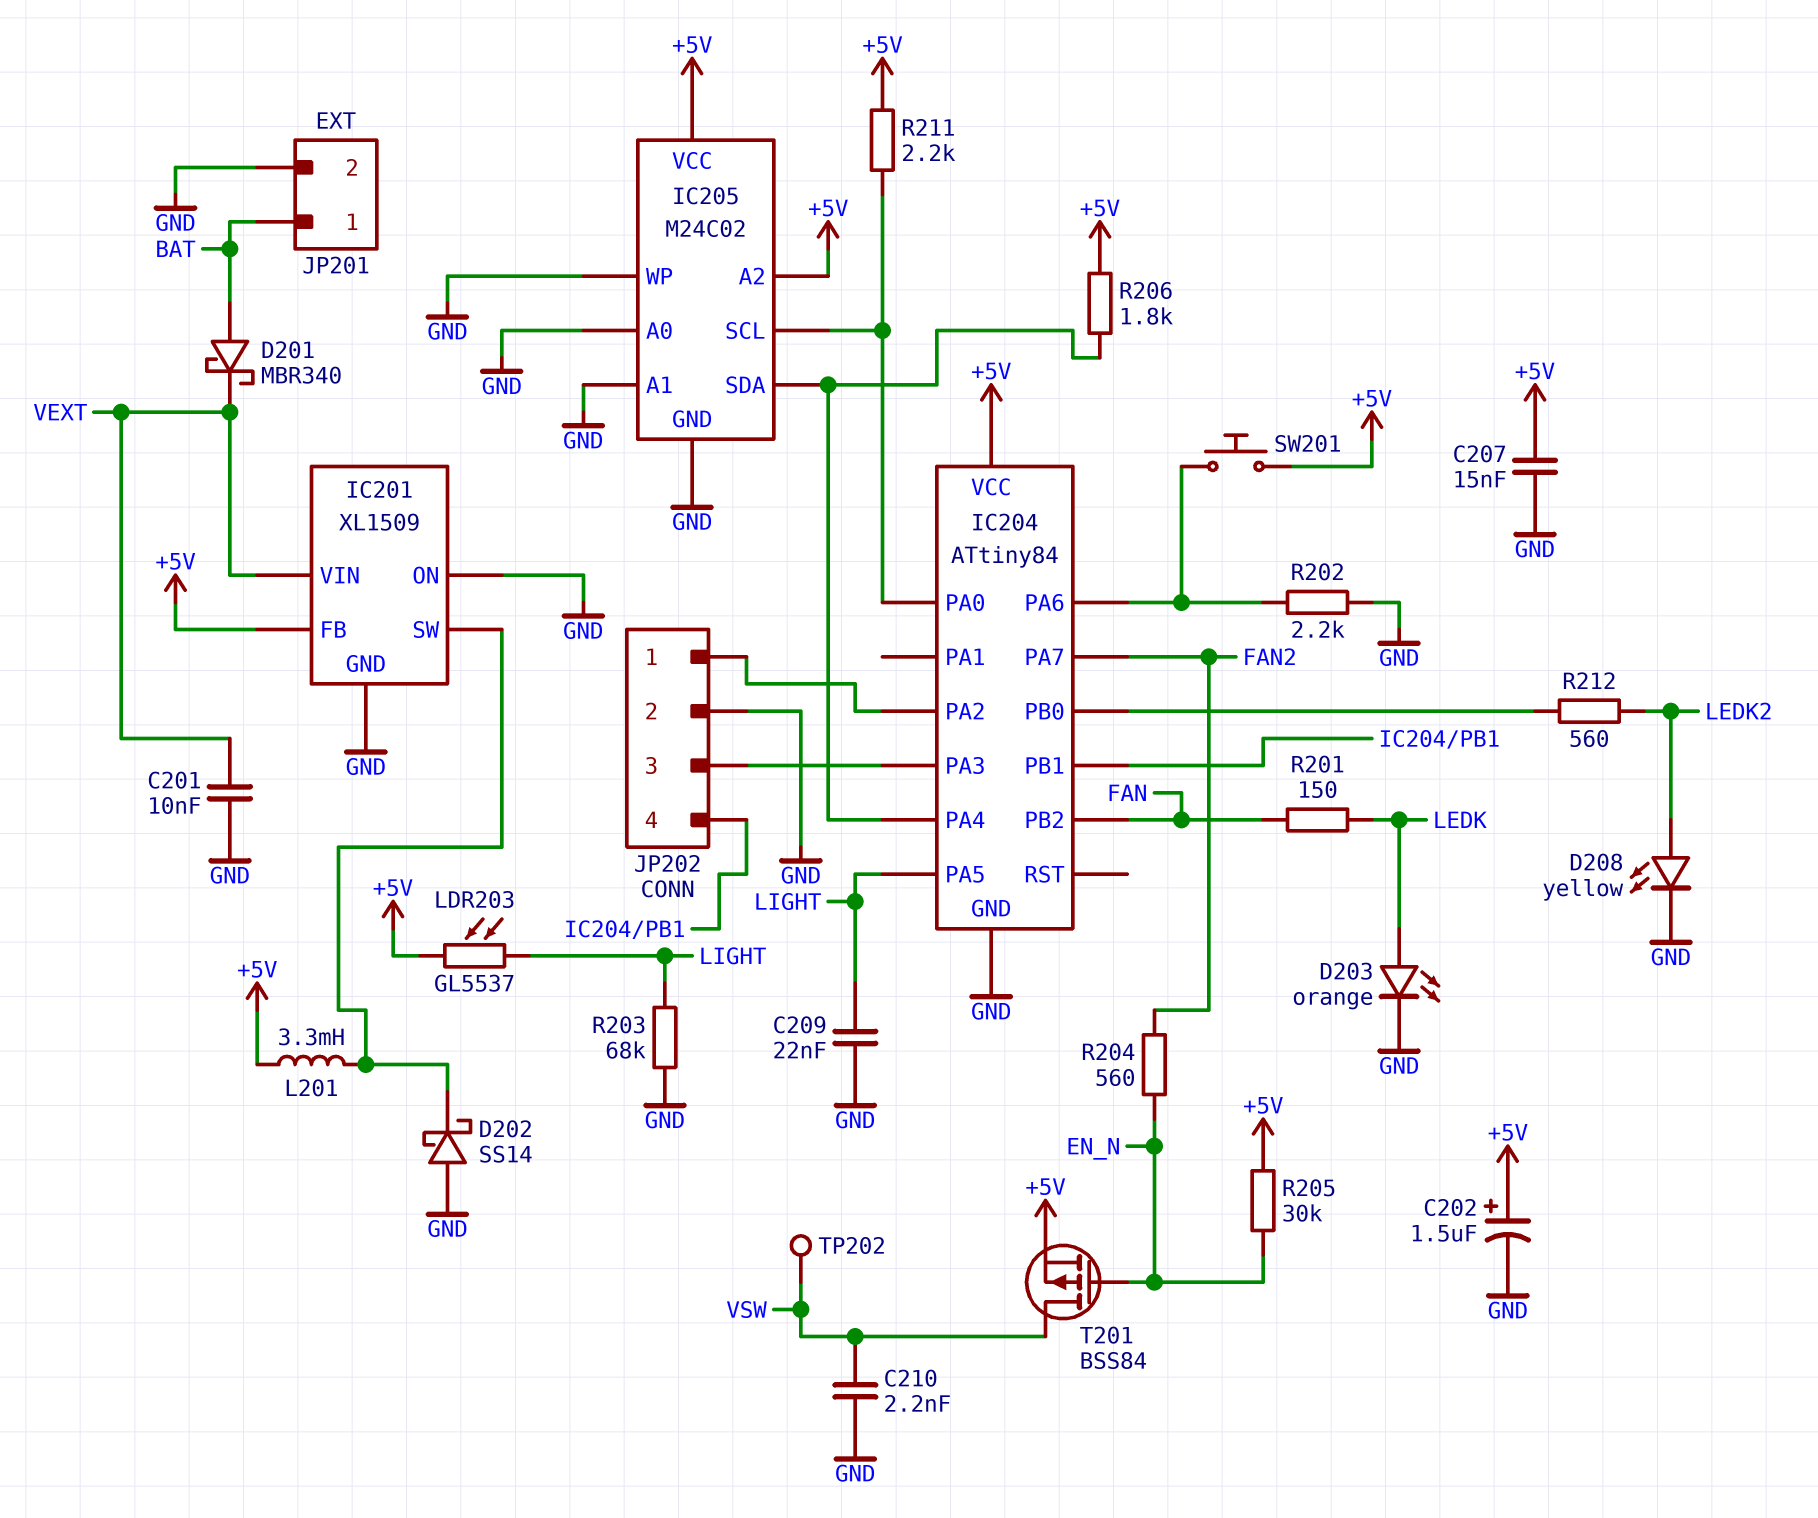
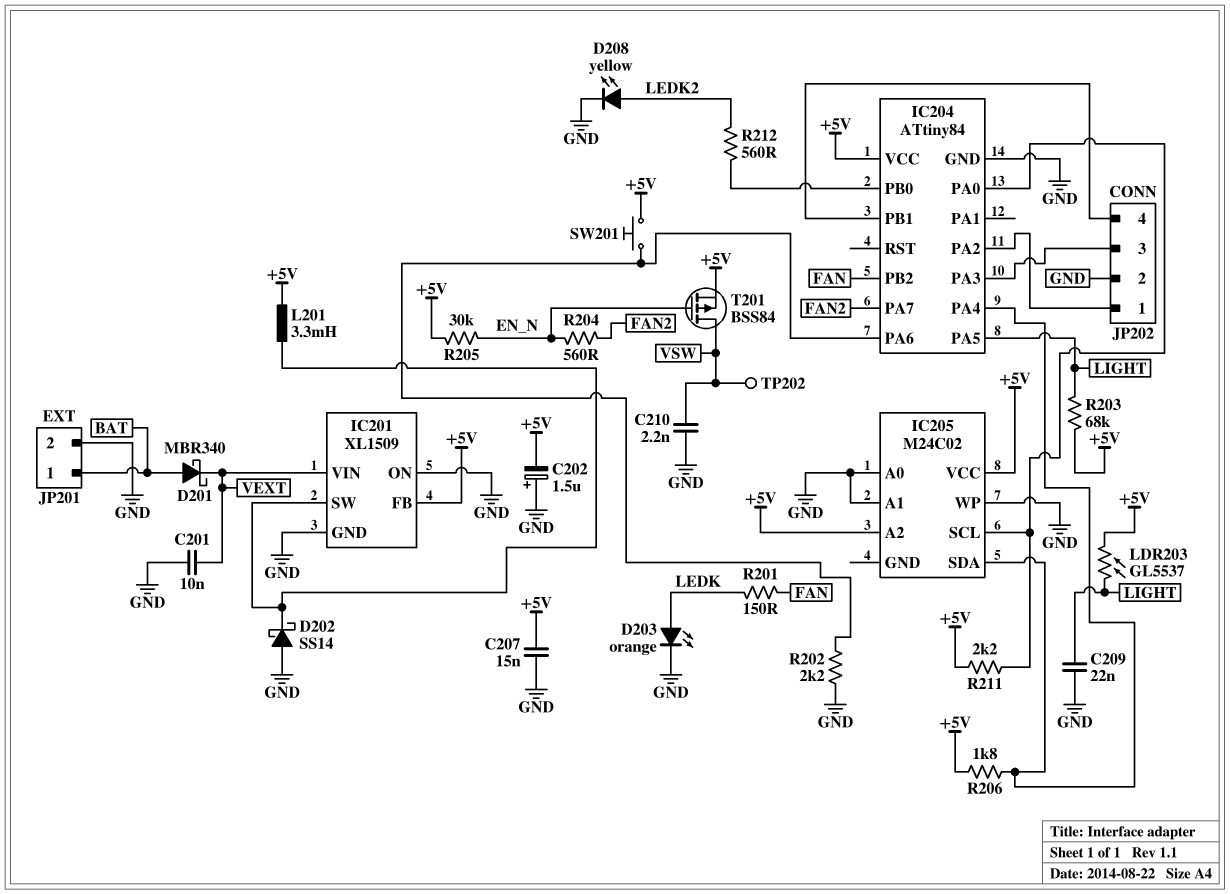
C202: 1.5uF (plus +5V, minus GND) -> 1.5uF (plus GND, minus +5V)
IC205 pin GND: GND -> none
R203: 68k (GND, LIGHT) -> 68k (+5V, LIGHT)

